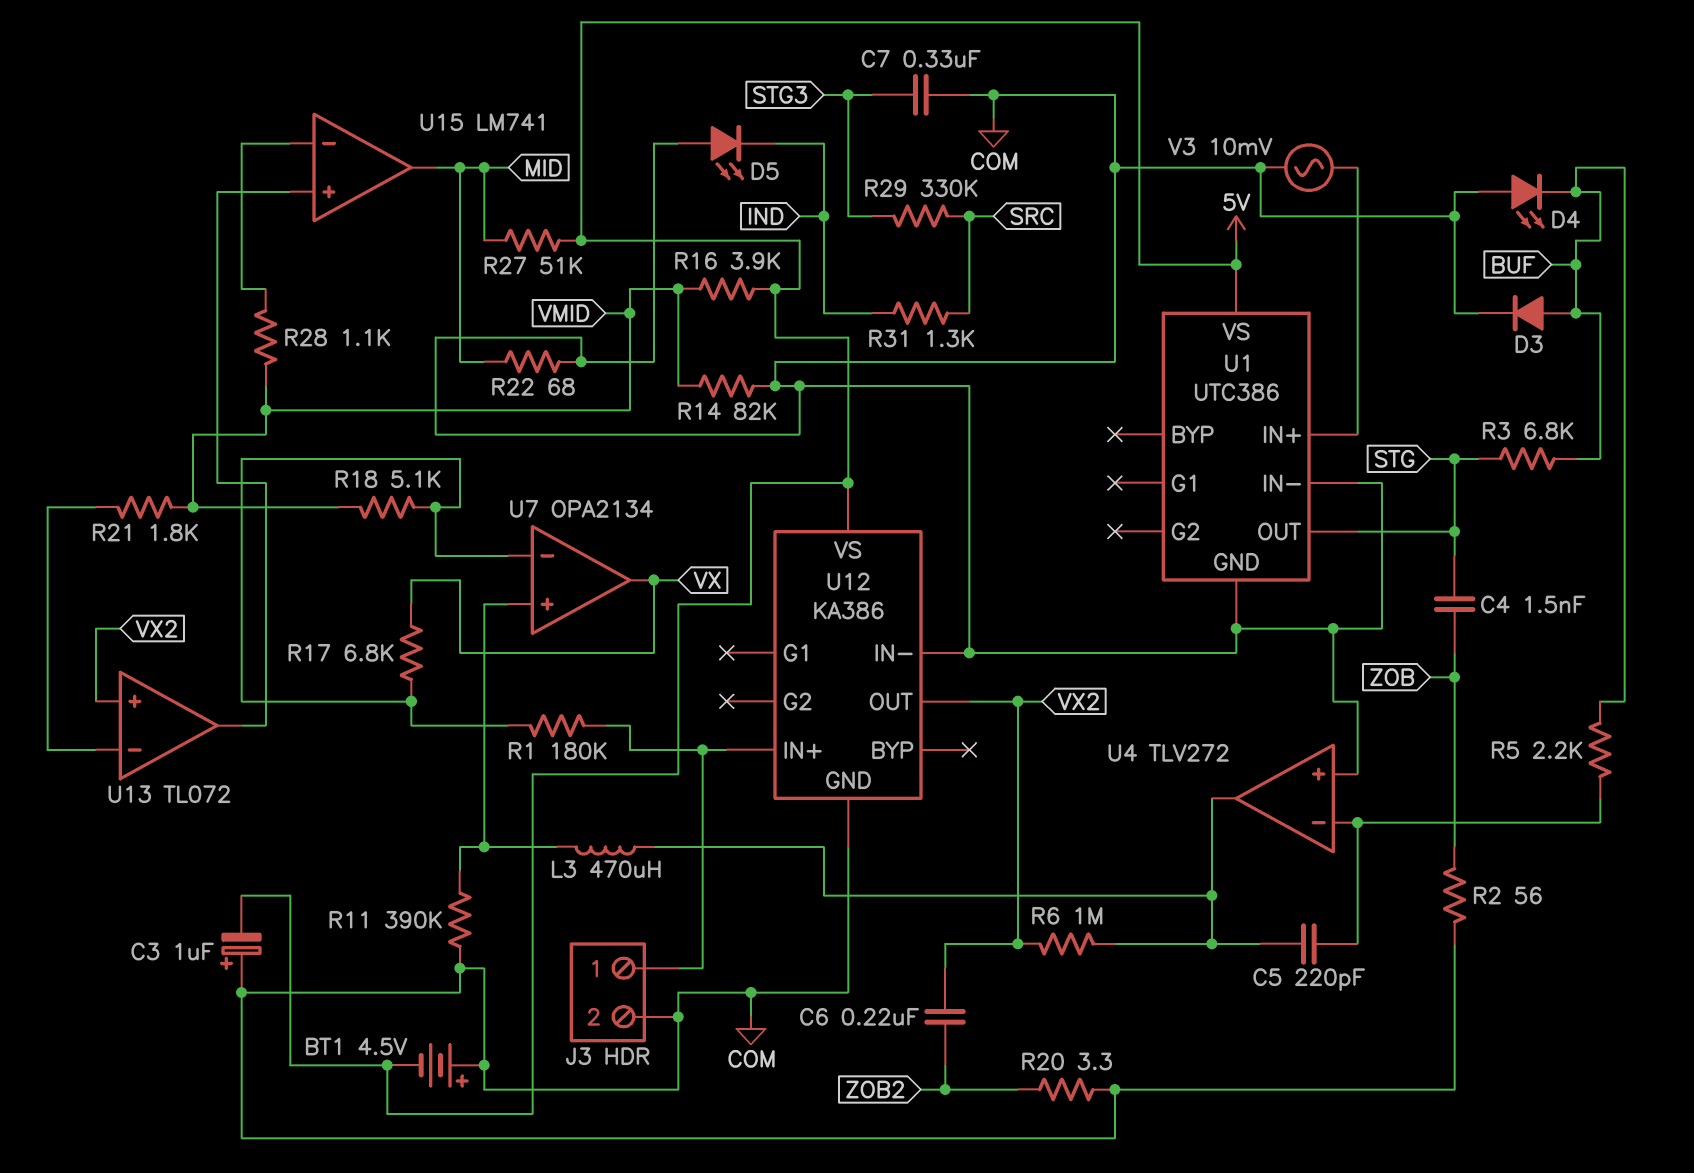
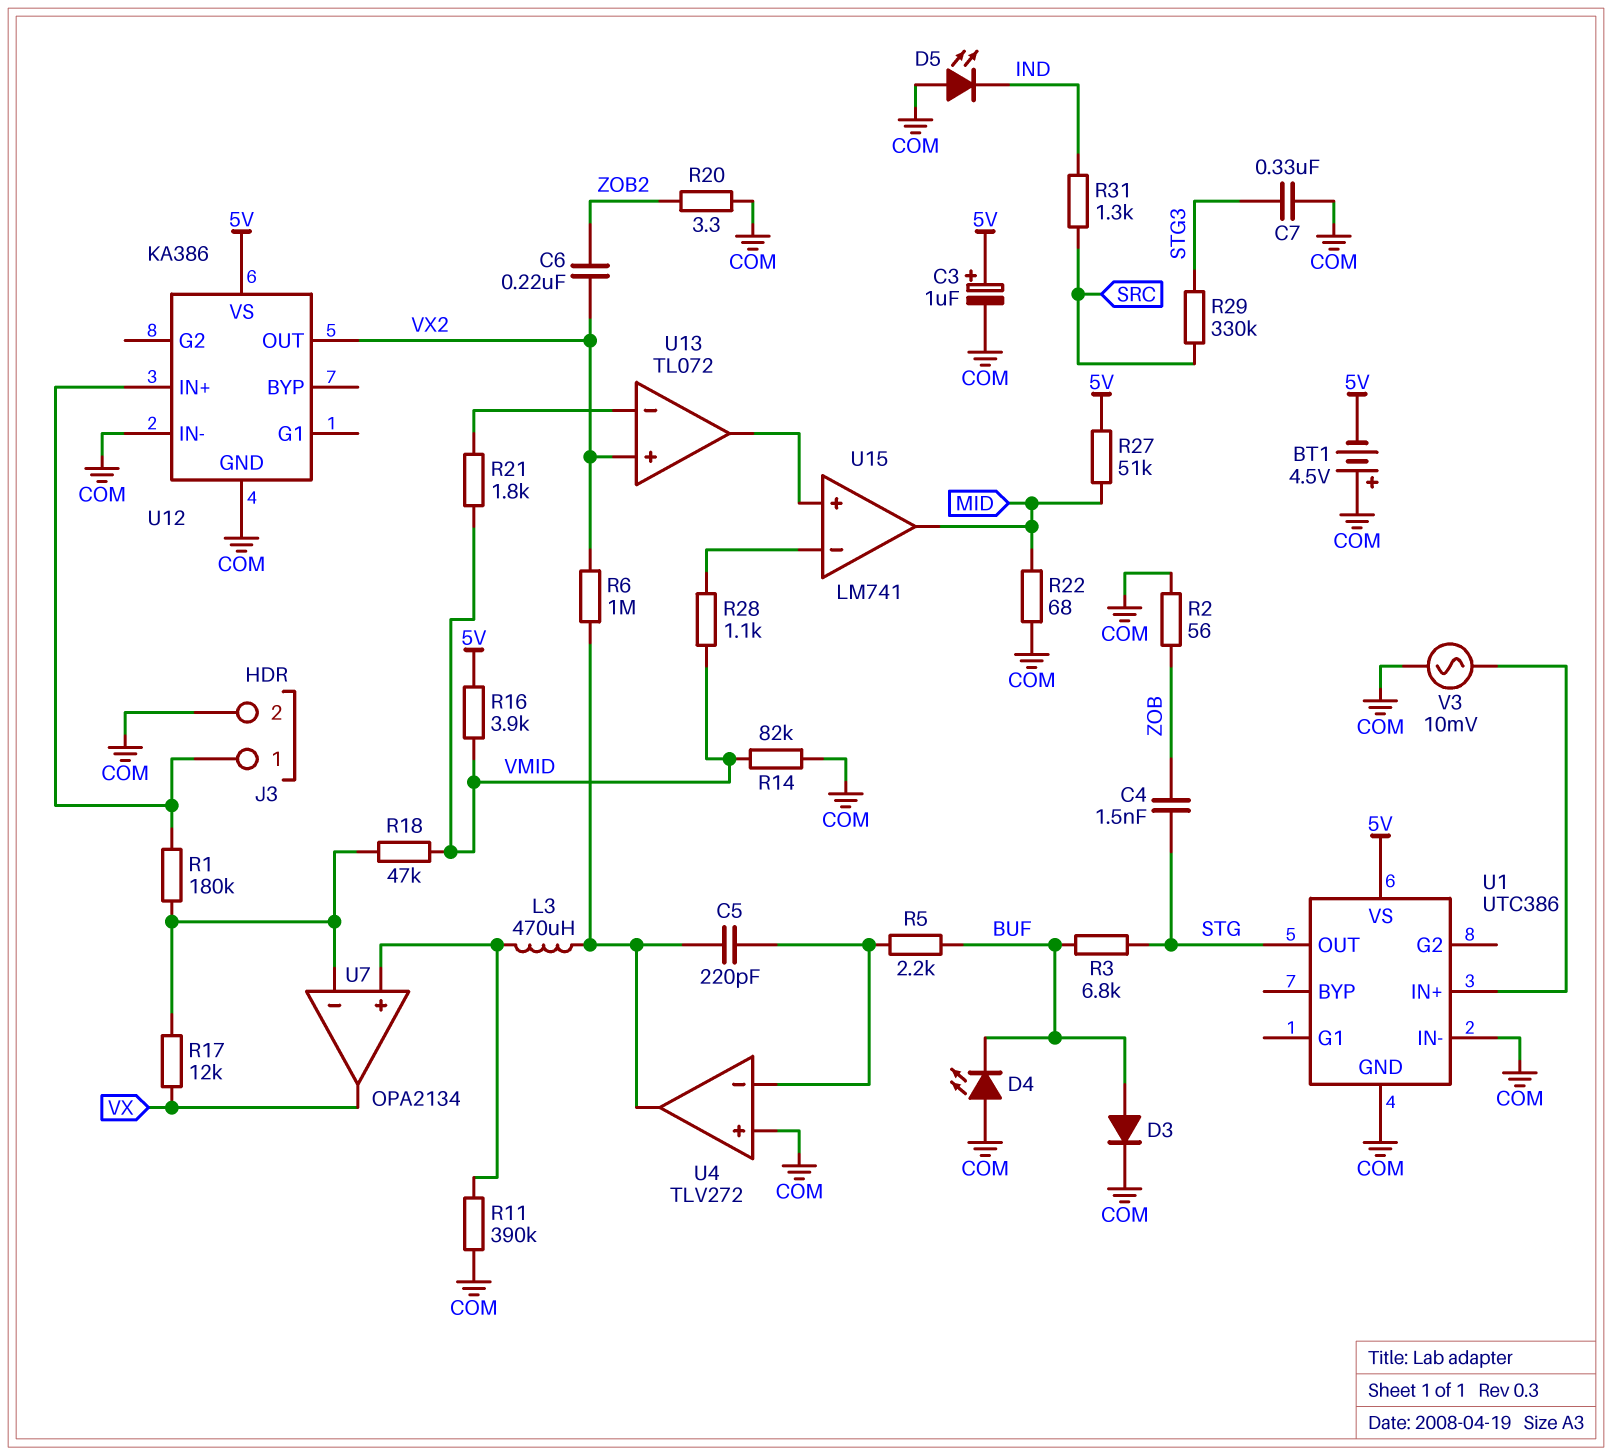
C3: 1uF (plus COM, minus 5V) -> 1uF (plus 5V, minus COM)
R17: 6.8k (U7/in-, VX) -> 12k (U7/in-, VX)
R18: 5.1k (U7/in-, VMID) -> 47k (U7/in-, VMID)

